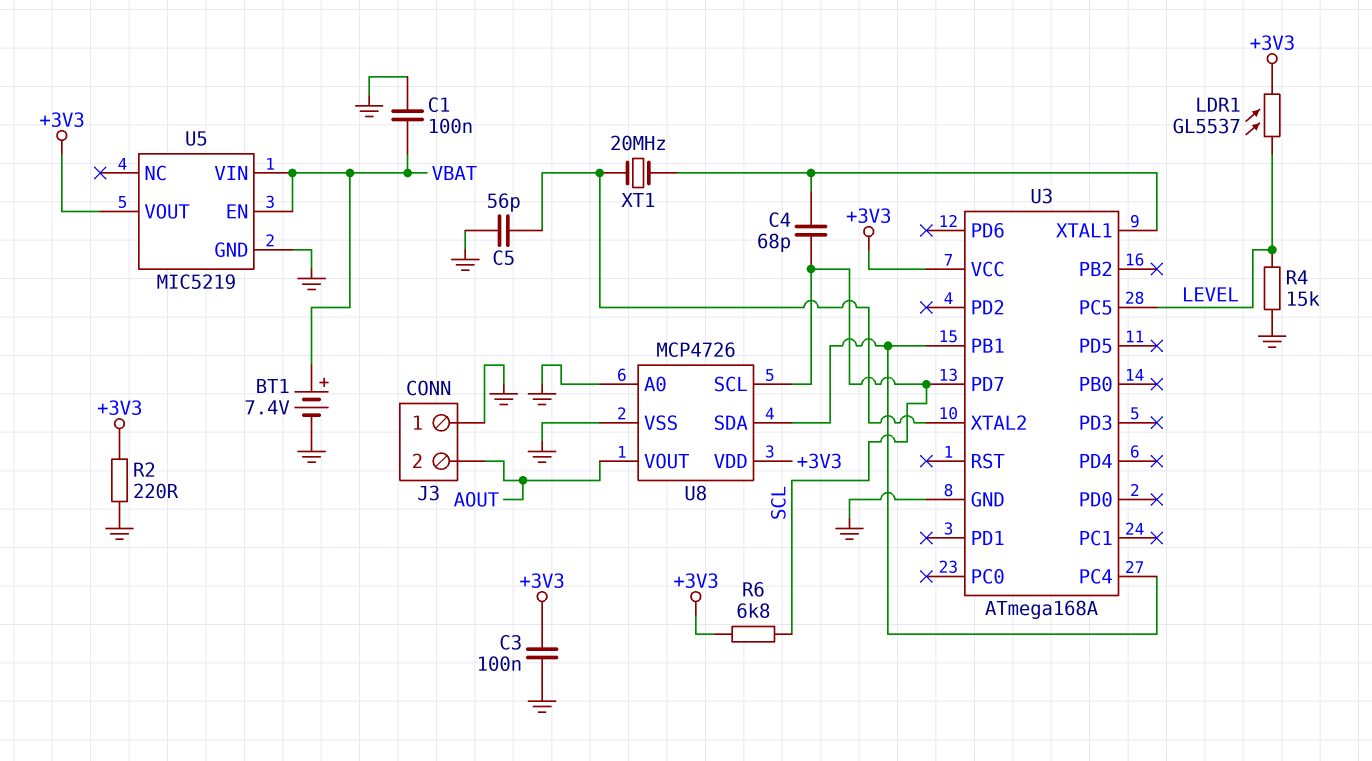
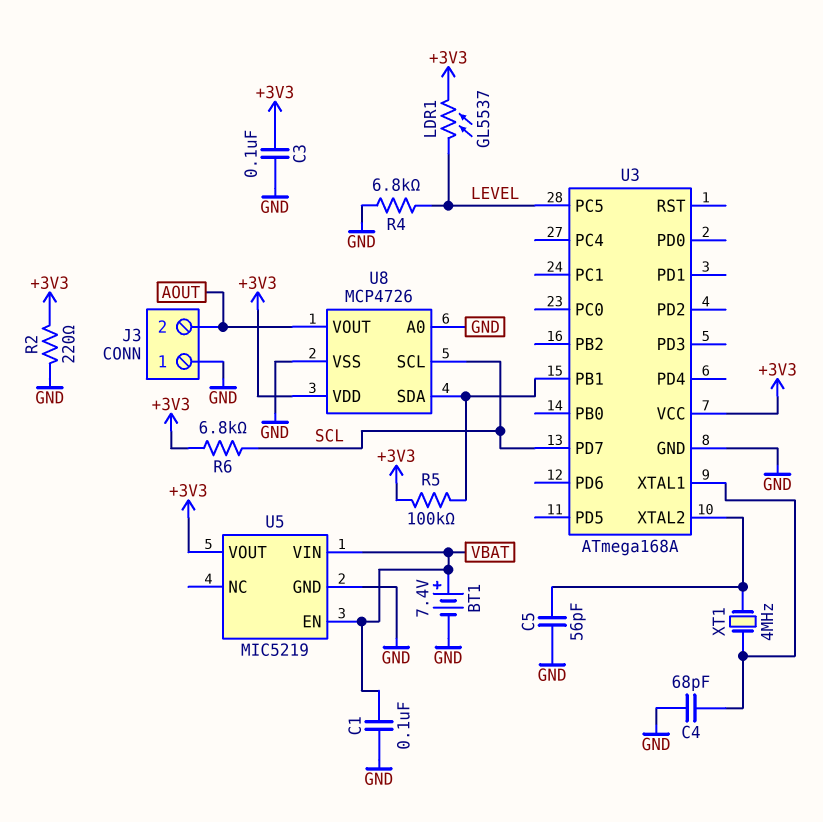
C4: 68pF (SCL, U3/XTAL1) -> 68pF (GND, U3/XTAL1)
R4: 15k (GND, LEVEL) -> 6.8k (GND, LEVEL)
R5: none -> 100k (+3V3, U3/PB1)
U3 pin PC4: U3/PB1 -> none
XT1: 20MHz (U3/XTAL1, U3/XTAL2) -> 4MHz (U3/XTAL1, U3/XTAL2)

